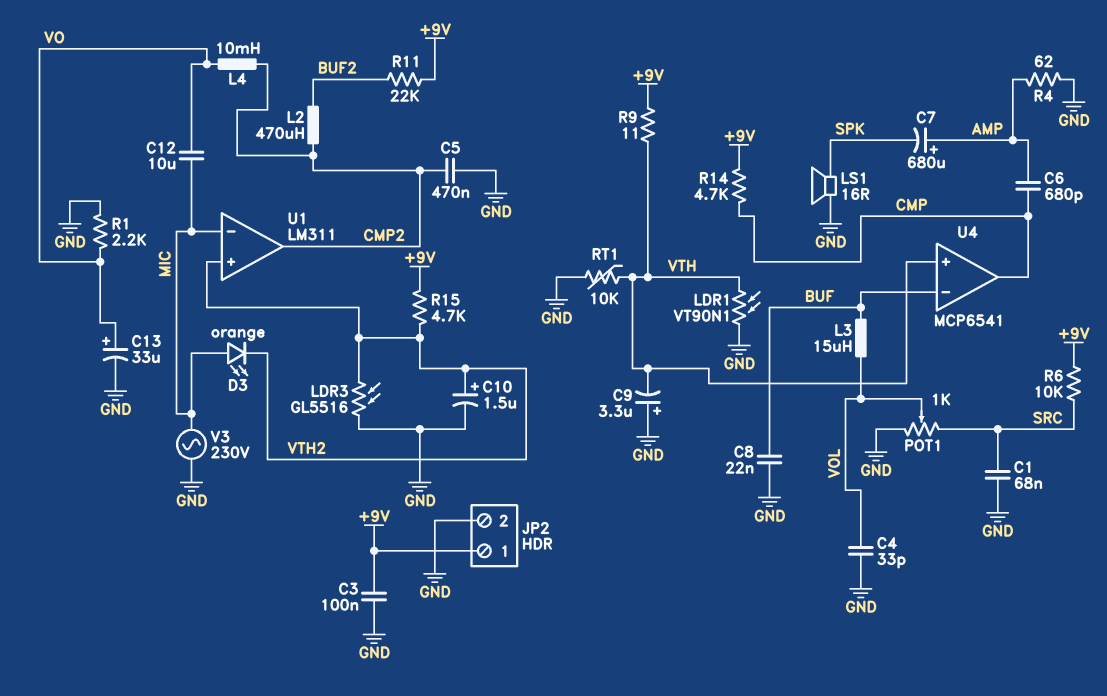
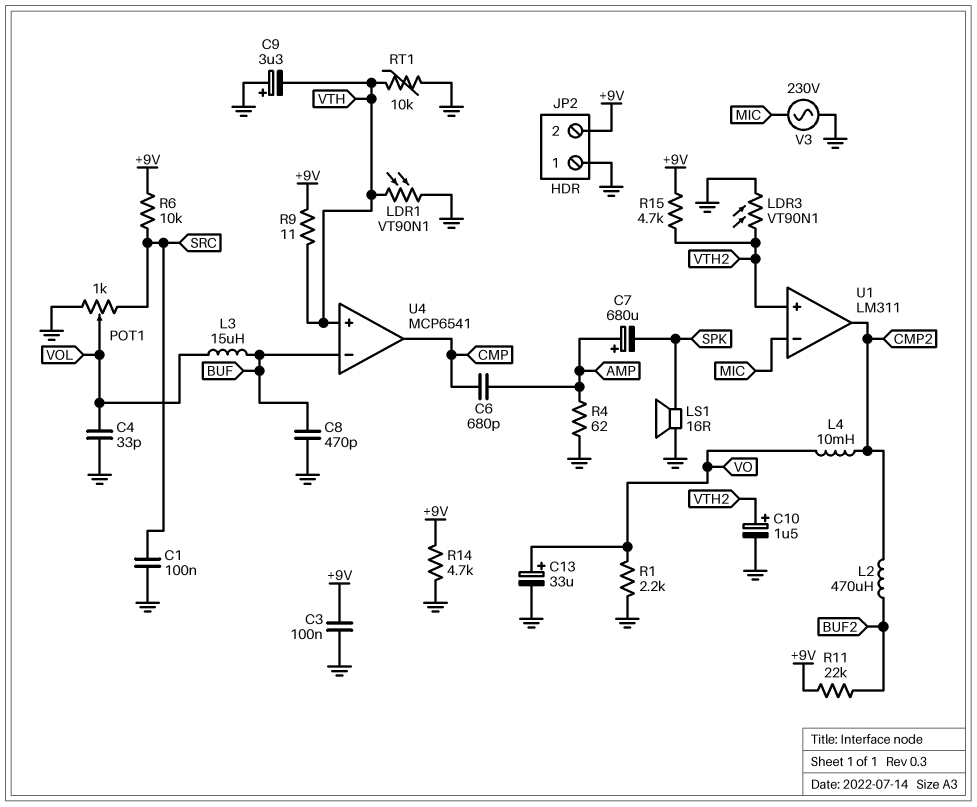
C1: 68nF (GND, SRC) -> 100nF (GND, SRC)
C5: 470nF (CMP2, GND) -> none
C8: 22nF (BUF, GND) -> 470pF (BUF, GND)
C12: 10uF (MIC, VO) -> none
D3: LED orange (A MIC, K VTH2) -> none
JP2 pin 1: +9V -> GND
JP2 pin 2: GND -> +9V
LDR3: GL5516 (GND, VTH2) -> VT90N1 (GND, VTH2)
R14: 4.7k (+9V, CMP) -> 4.7k (+9V, GND)

